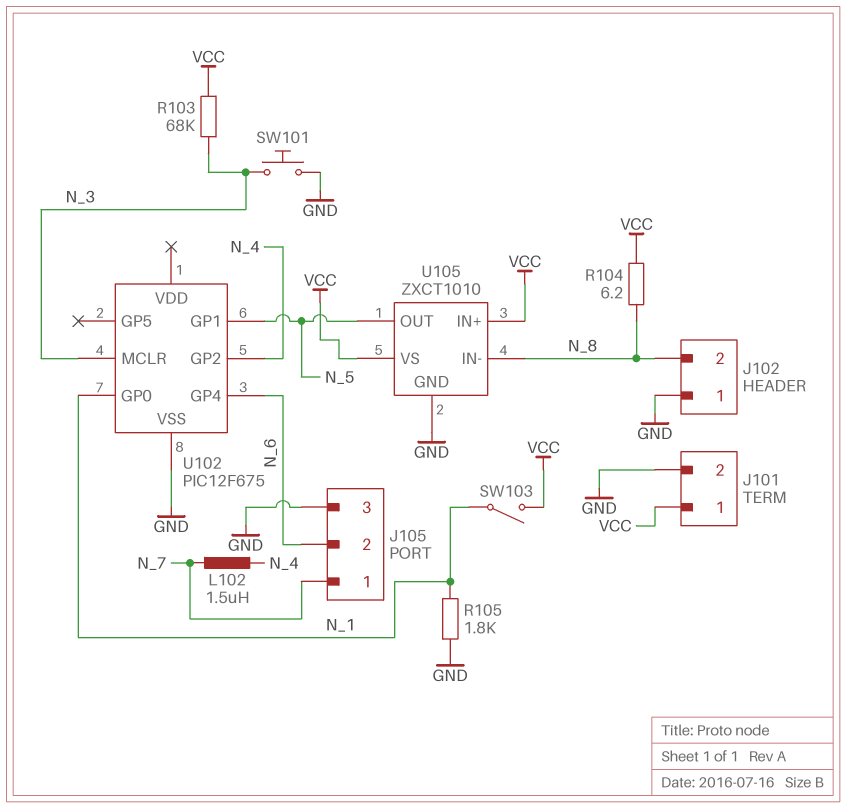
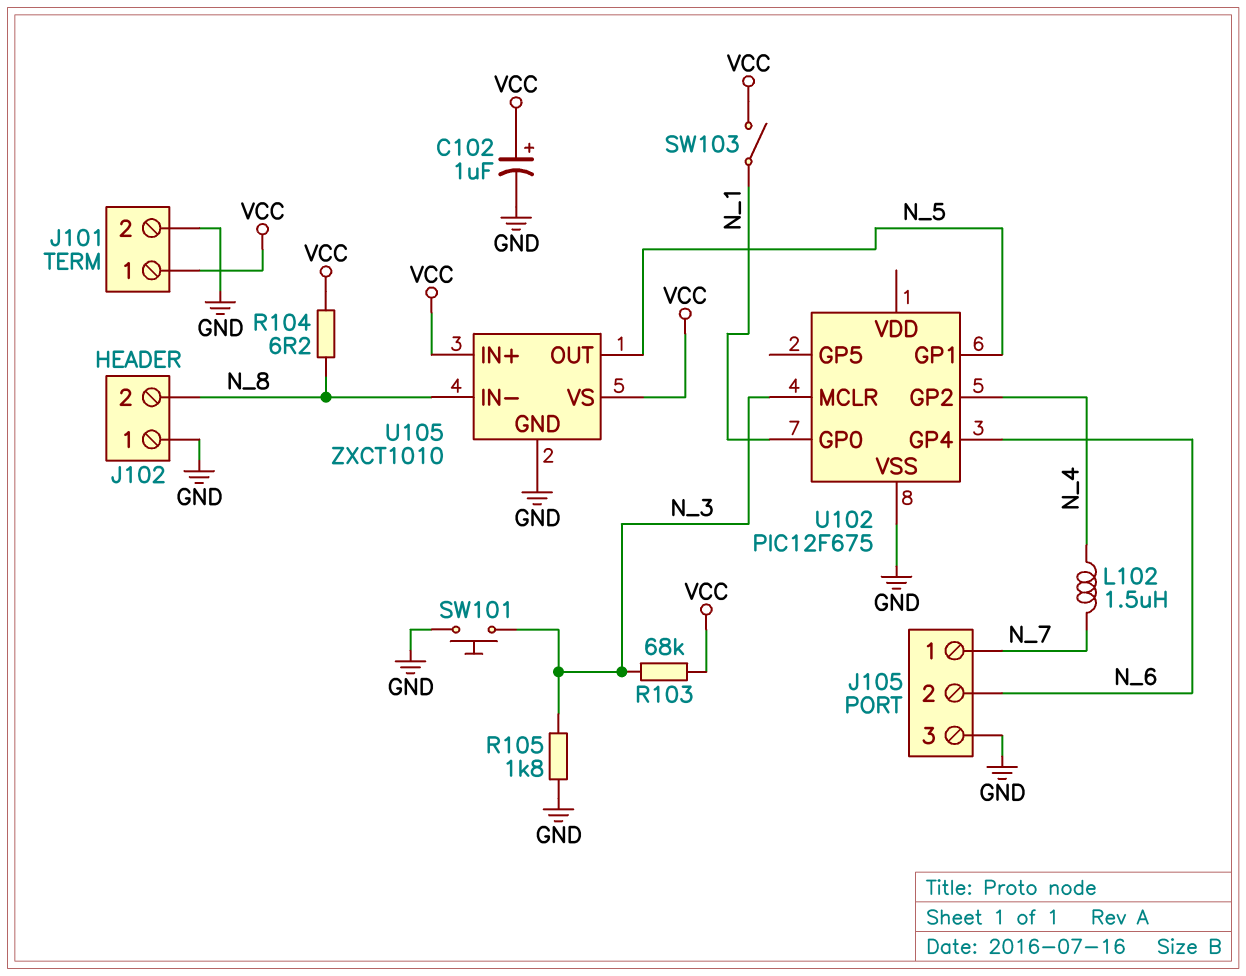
C102: none -> 1uF (plus VCC, minus GND)
R105: 1.8k (GND, N_1) -> 1.8k (GND, N_3)

